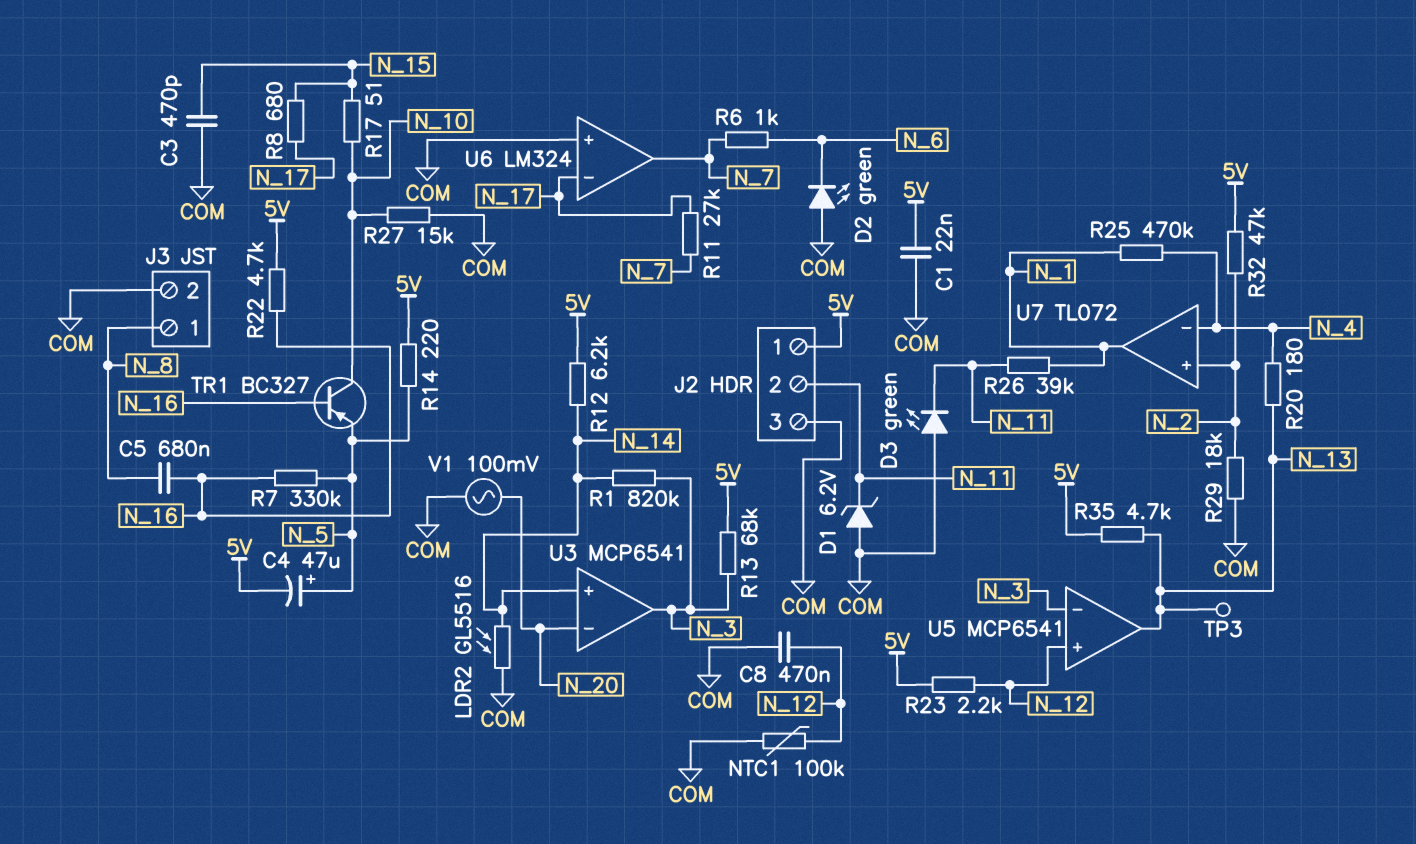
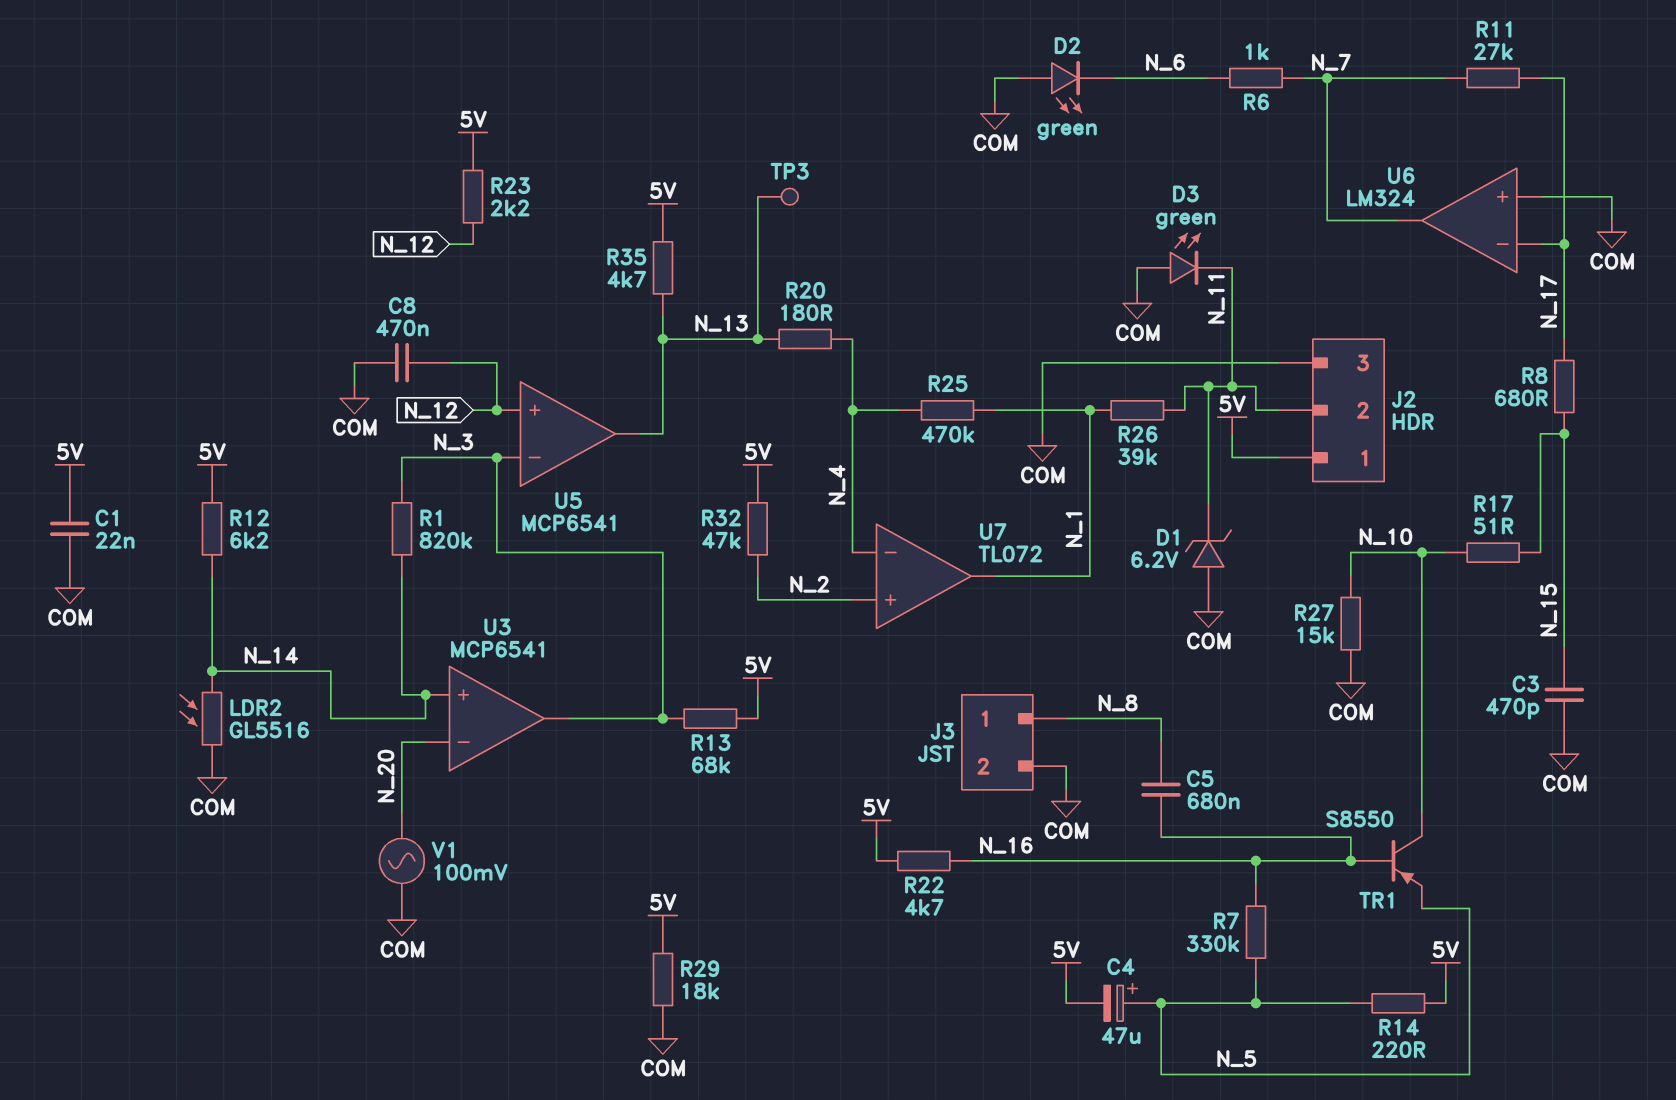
NTC1: 100k (COM, N_12) -> none
R29: 18k (COM, N_2) -> 18k (5V, COM)
TR1: PNP BC327 (B N_16, C N_10, E N_5) -> PNP S8550 (B N_16, C N_10, E N_5)

